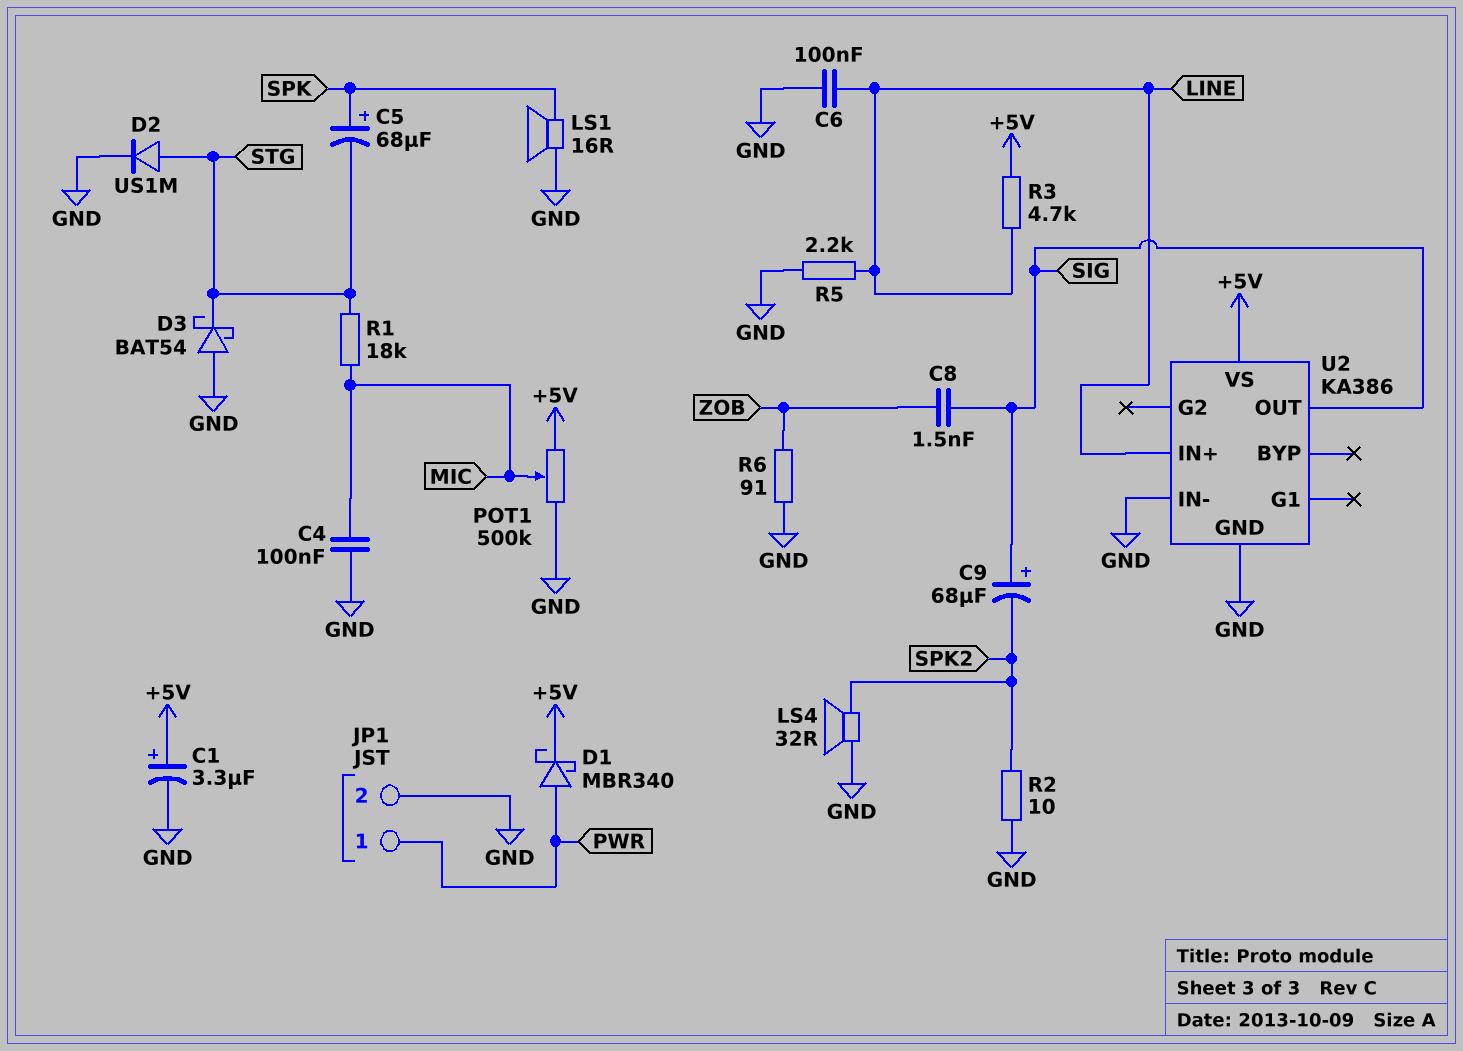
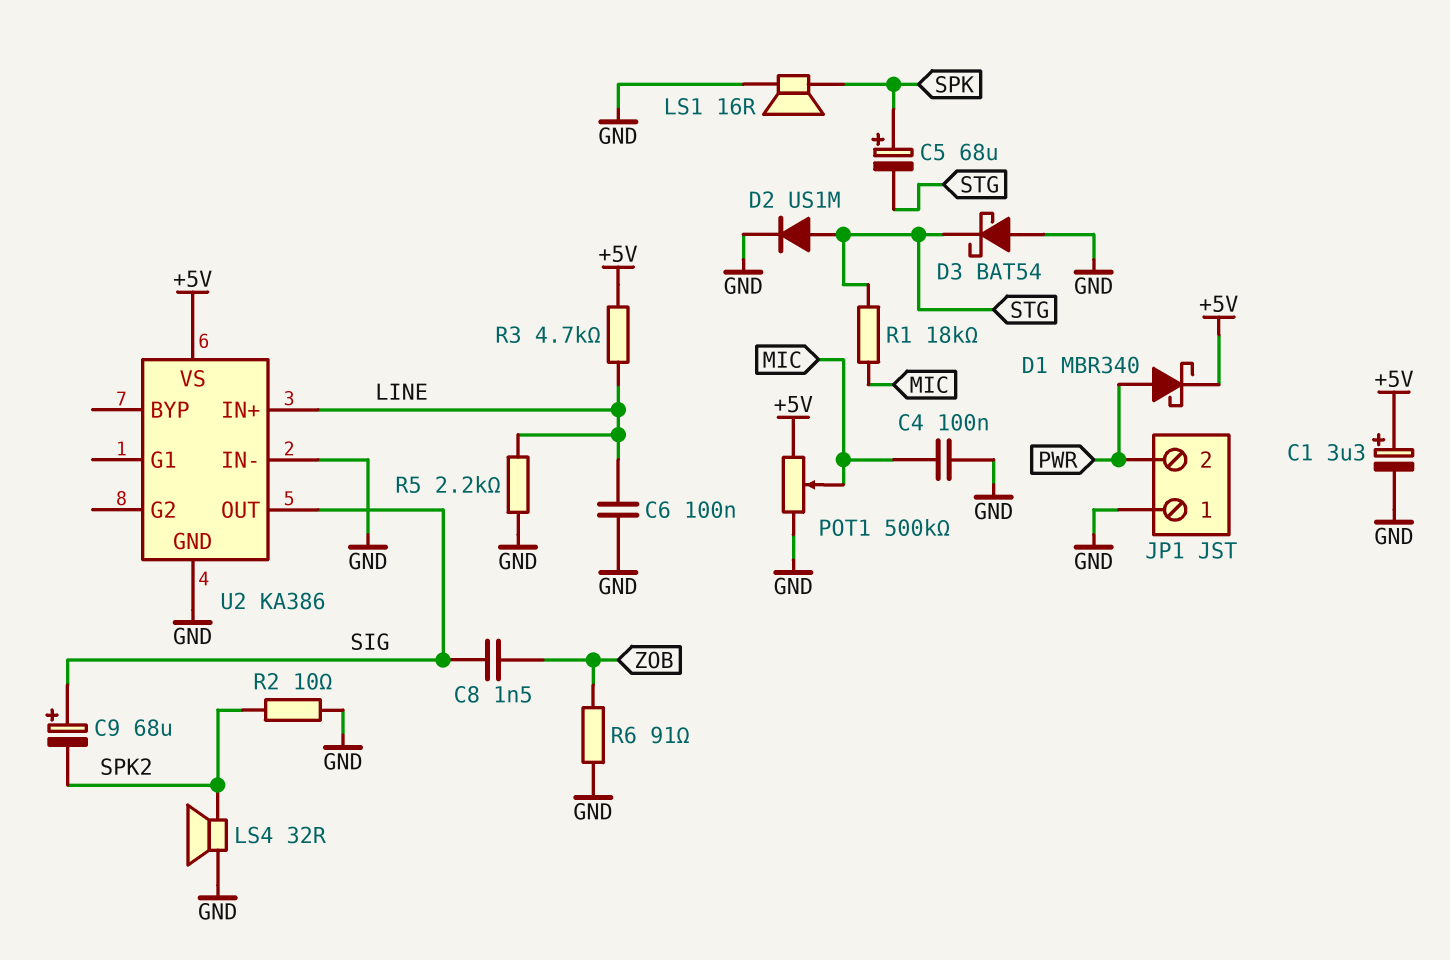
JP1 pin 1: PWR -> GND
JP1 pin 2: GND -> PWR

